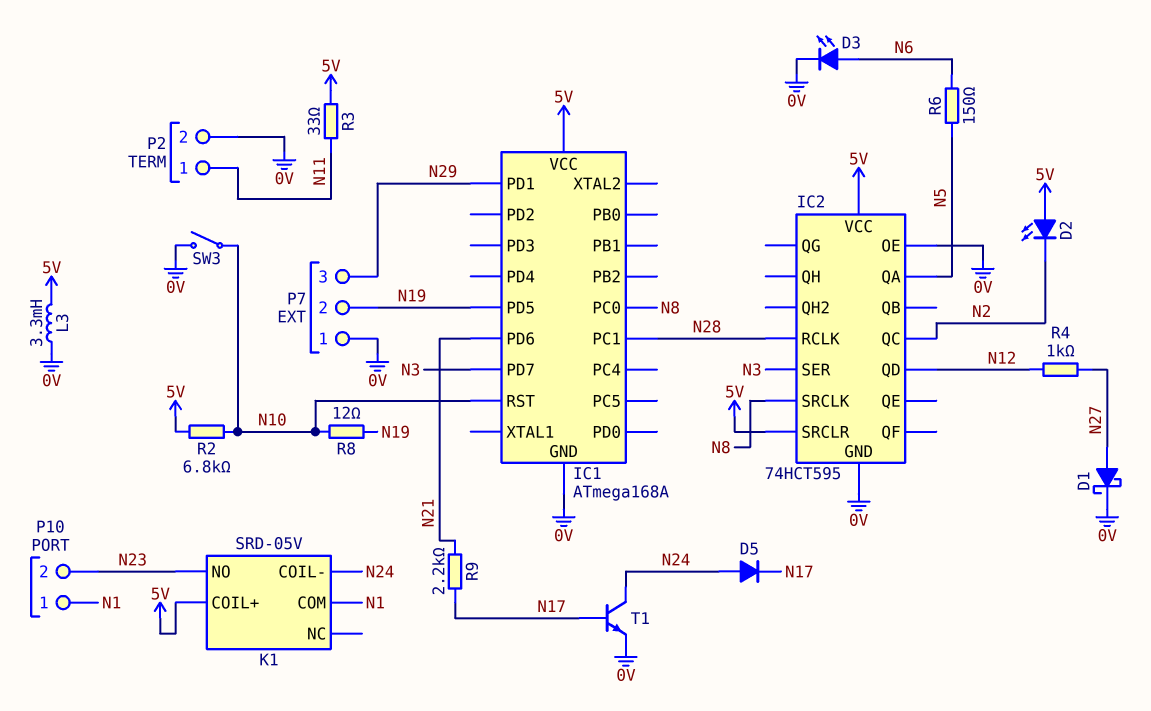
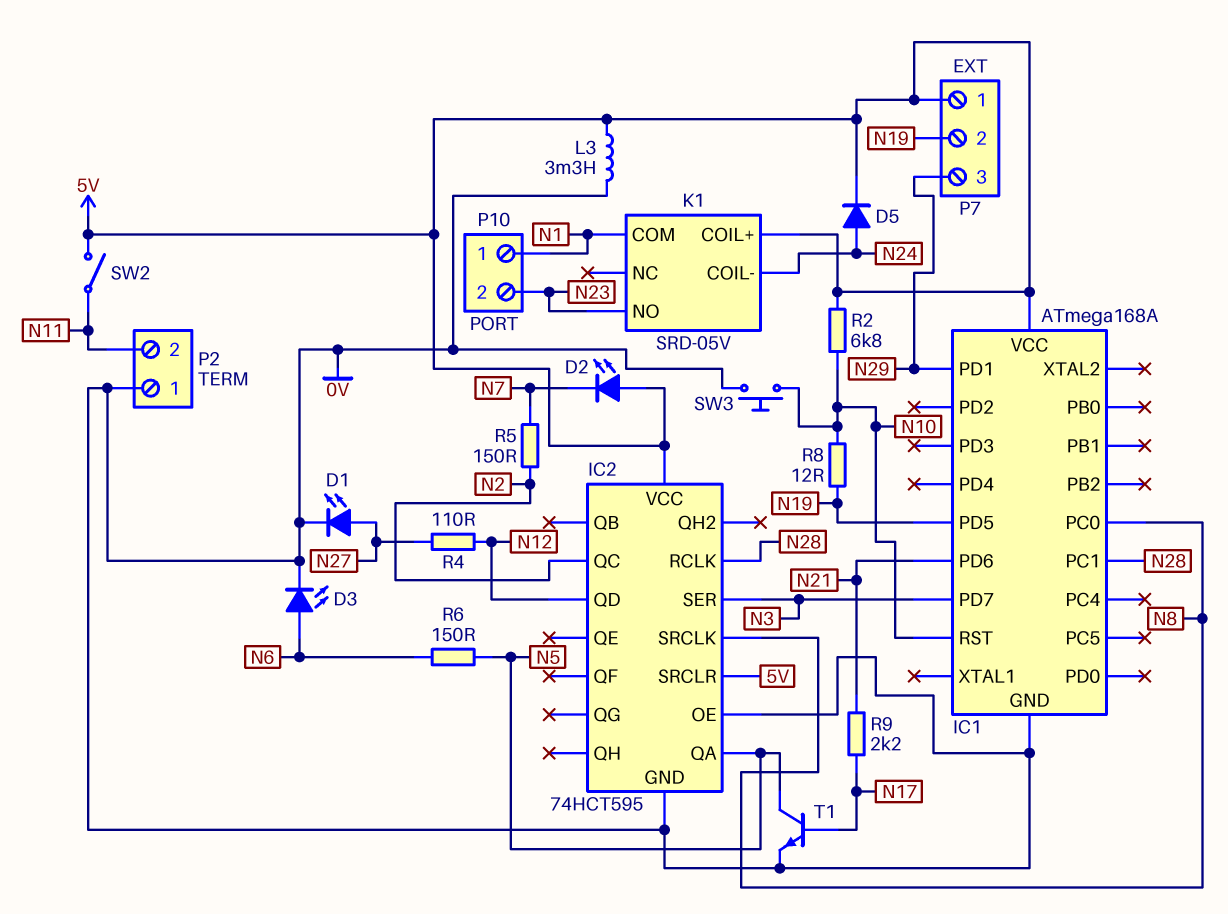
D1: schottky (A N27, K 0V) -> LED (A N27, K 0V)
D2: LED (A 5V, K N2) -> LED (A 5V, K N7)
D5: diode (A N24, K N17) -> diode (A N24, K 5V)
P2 pin 1: N11 -> 0V
P2 pin 2: 0V -> N11
P7 pin 1: 0V -> 5V
R3: 33 (5V, N11) -> none
R4: 1k (N12, N27) -> 110 (N12, N27)
R5: none -> 150 (N2, N7)
SW2: none -> switch (5V, N11)
SW3: switch (0V, N10) -> button (0V, N10)
T1: NPN (B N17, C N24, E 0V) -> NPN (B N17, C N5, E 0V)

